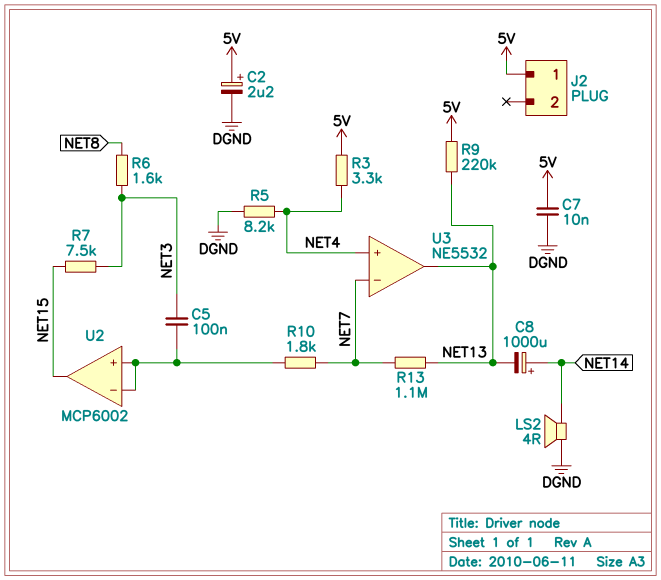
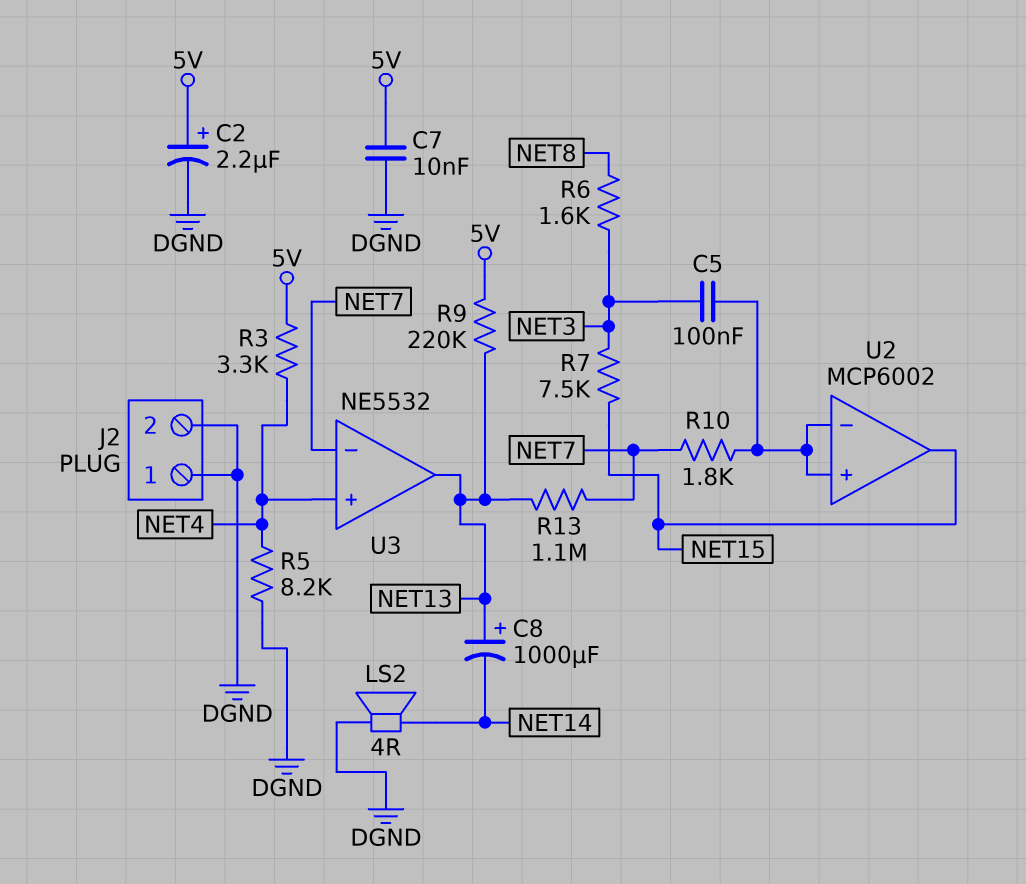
C8: 1000uF (plus NET14, minus NET13) -> 1000uF (plus NET13, minus NET14)
J2 pin 1: 5V -> DGND
J2 pin 2: none -> DGND

